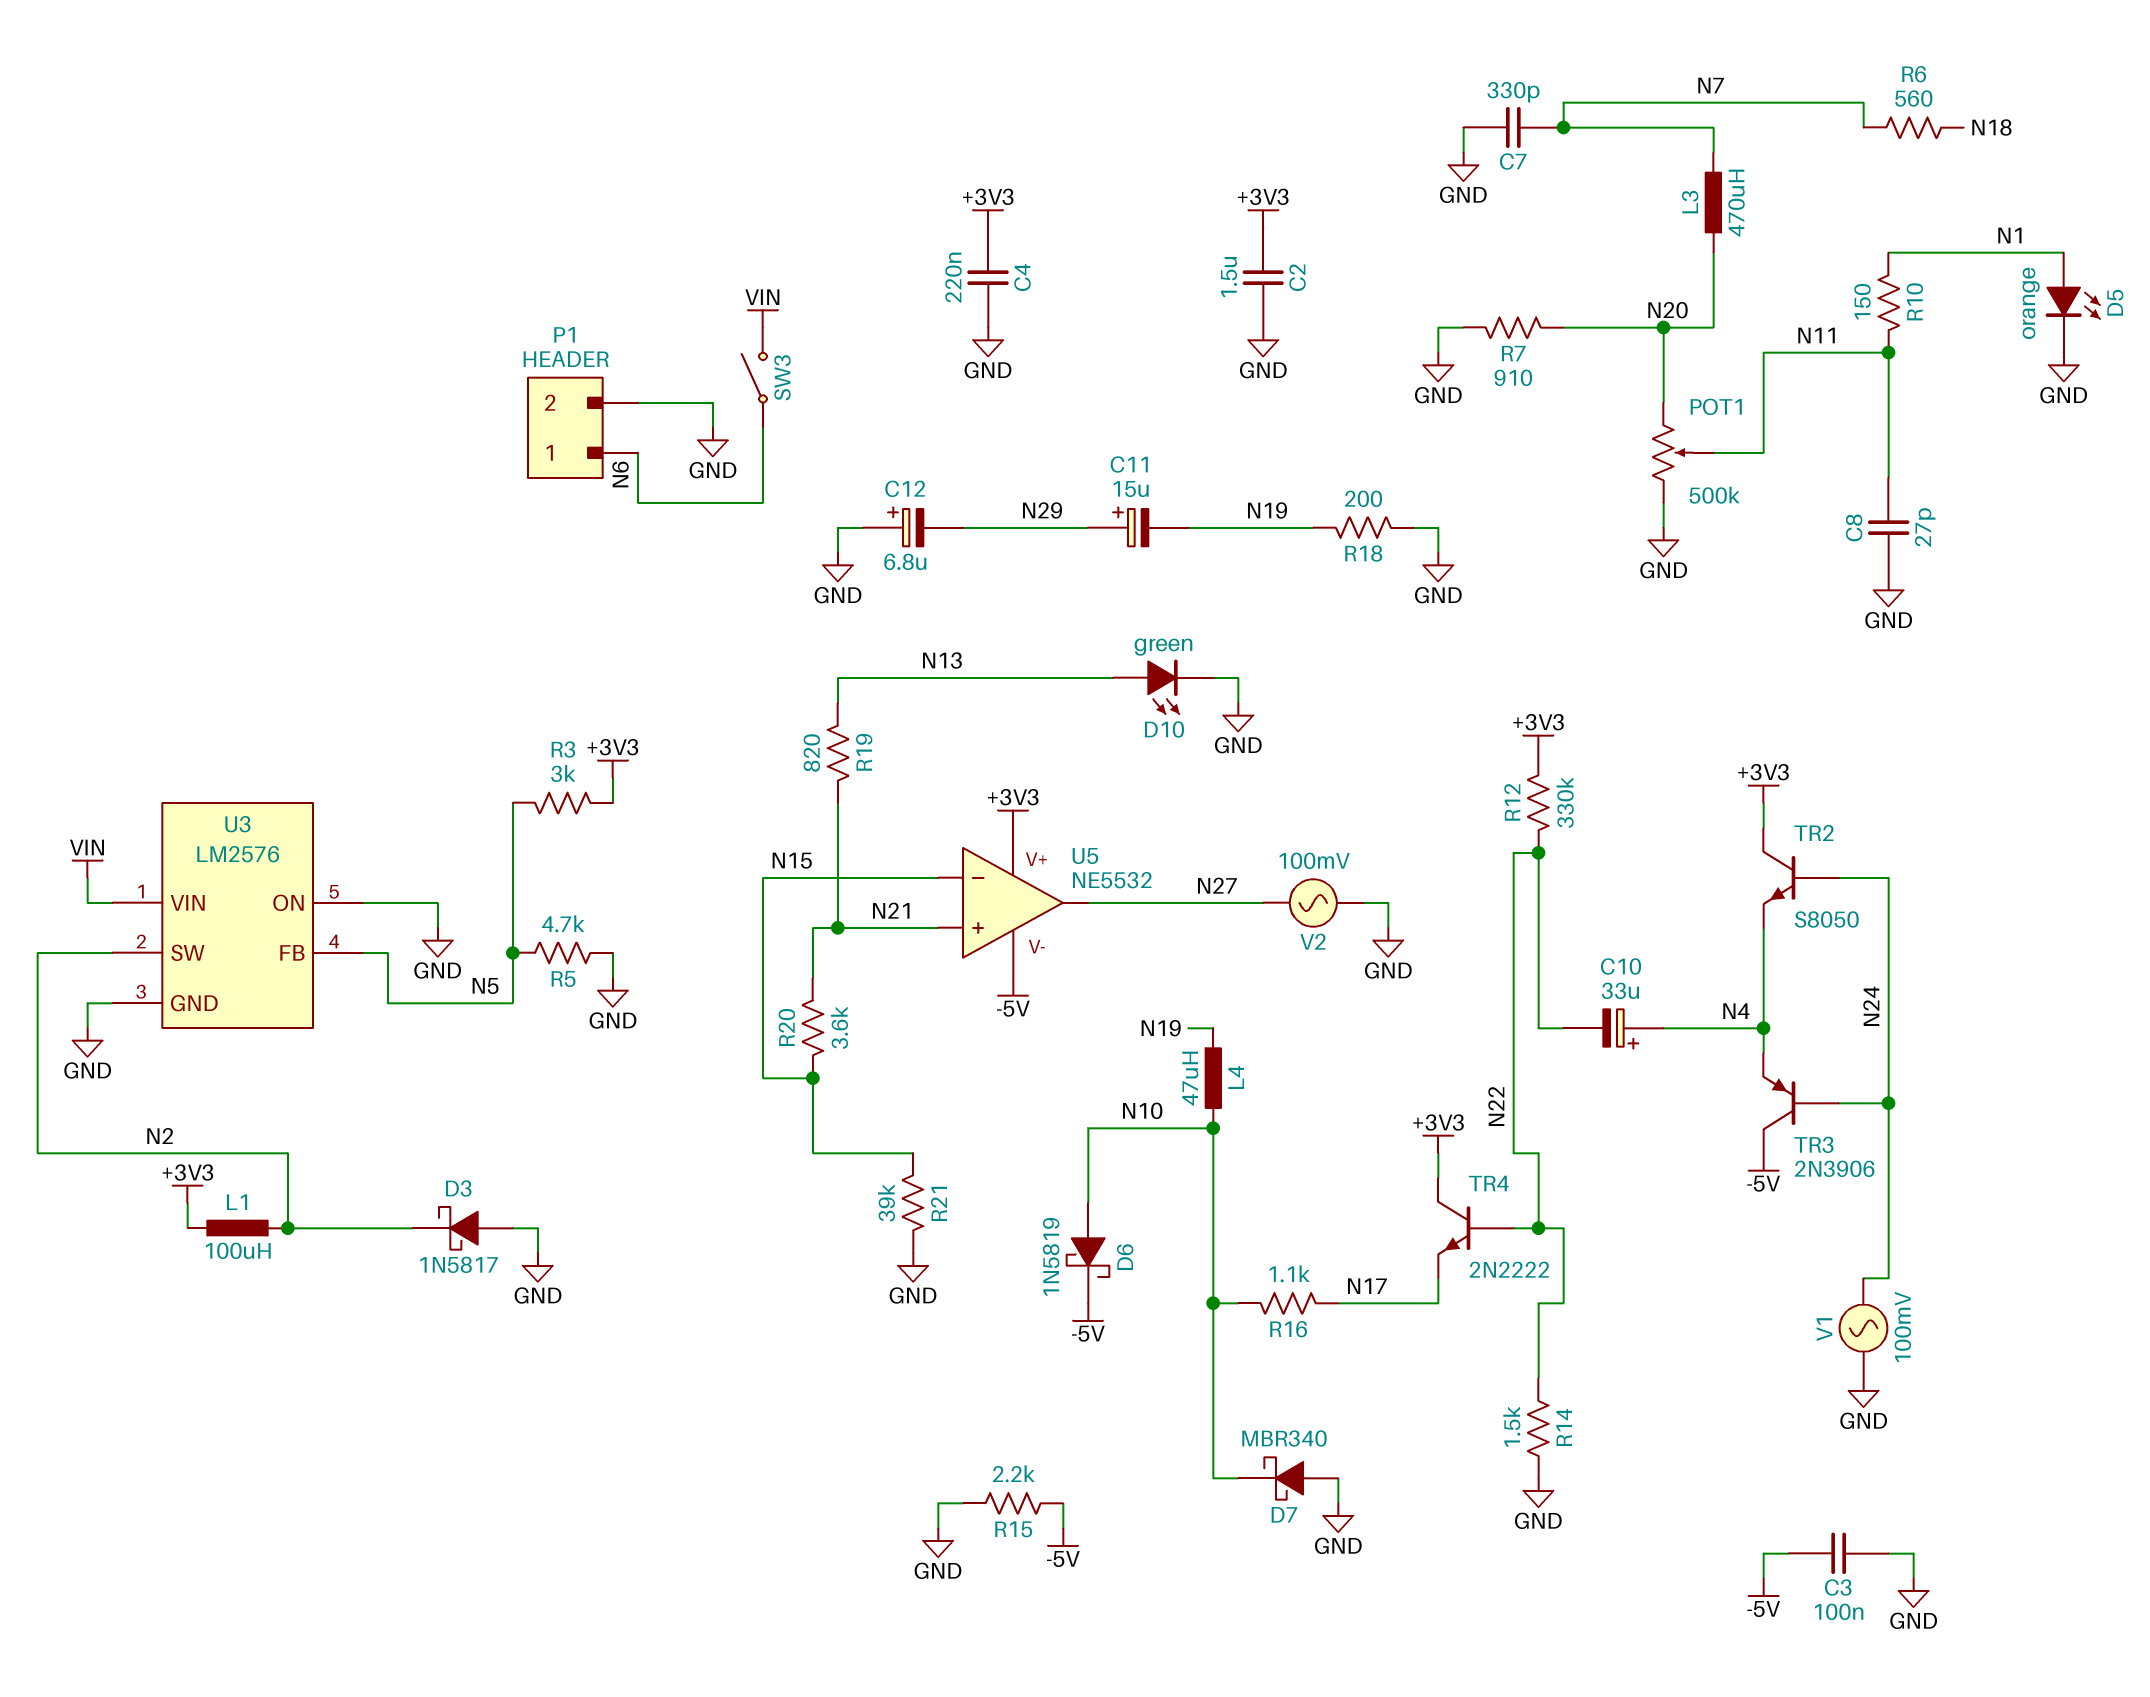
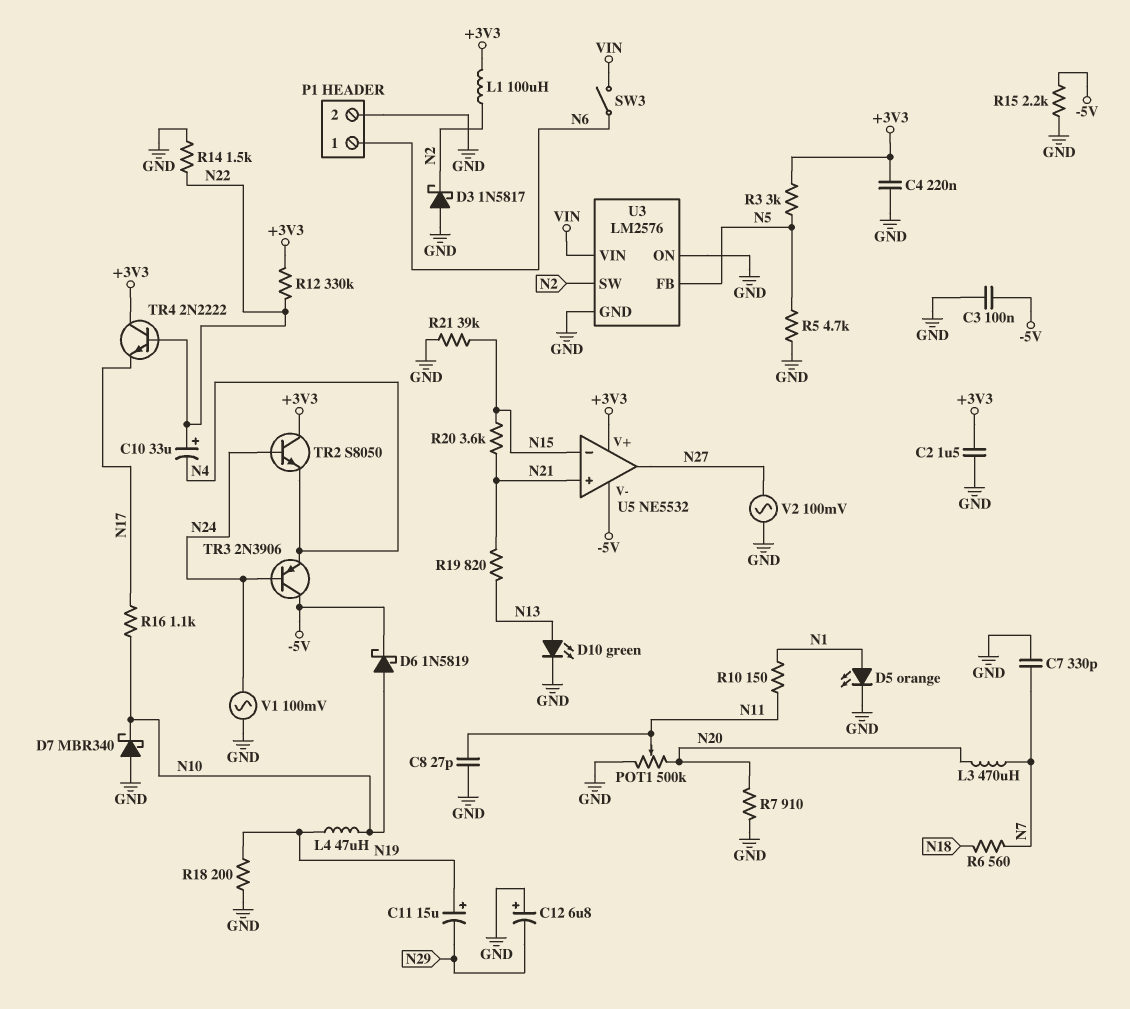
C10: 33uF (plus N4, minus N22) -> 33uF (plus N22, minus N4)
C11: 15uF (plus N29, minus N19) -> 15uF (plus N19, minus N29)

